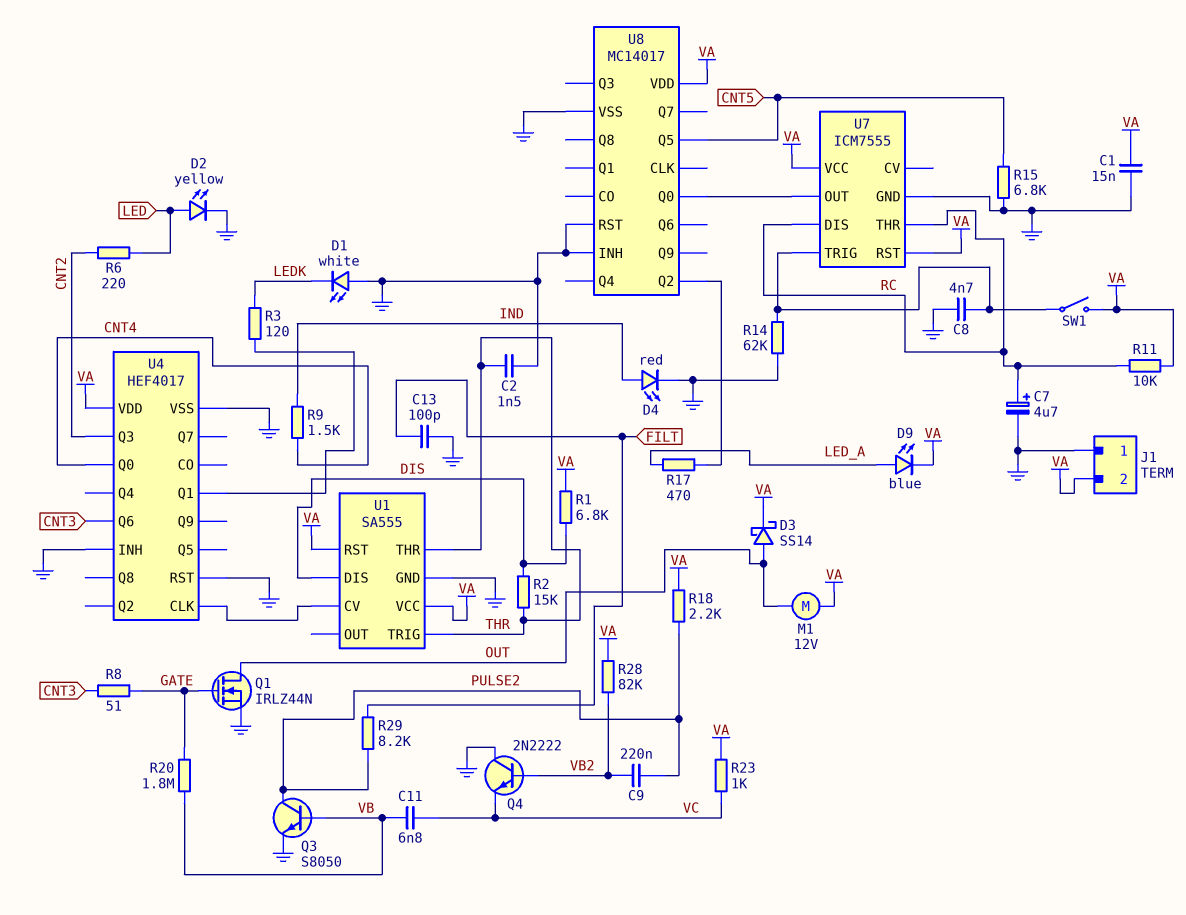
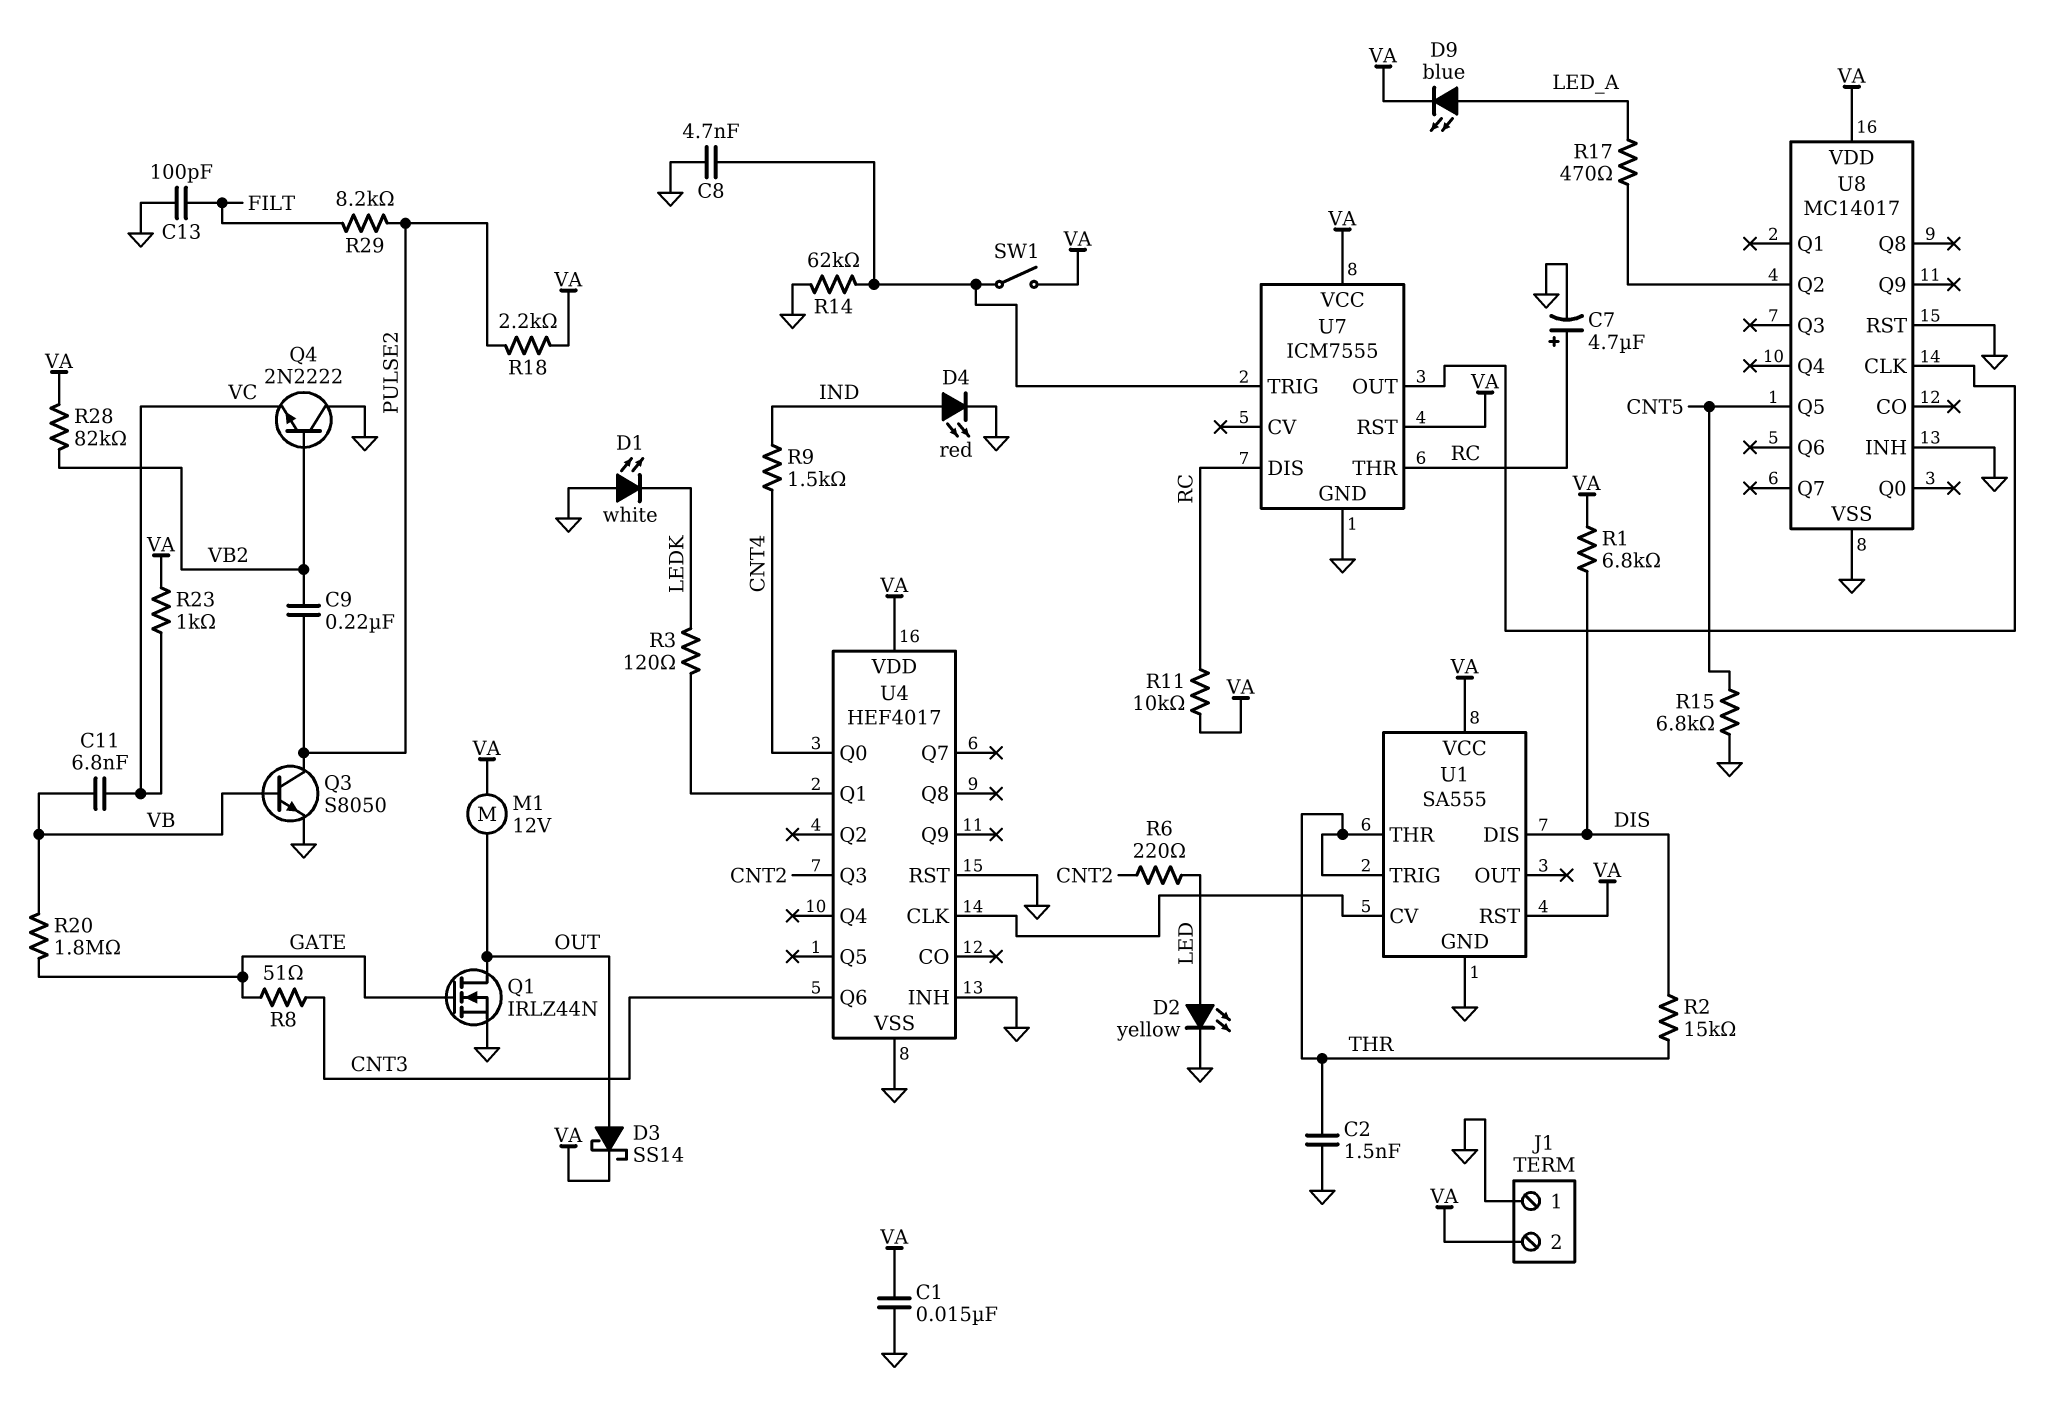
U8 pin CLK: none -> U7/OUT
U8 pin Q0: U7/OUT -> none

